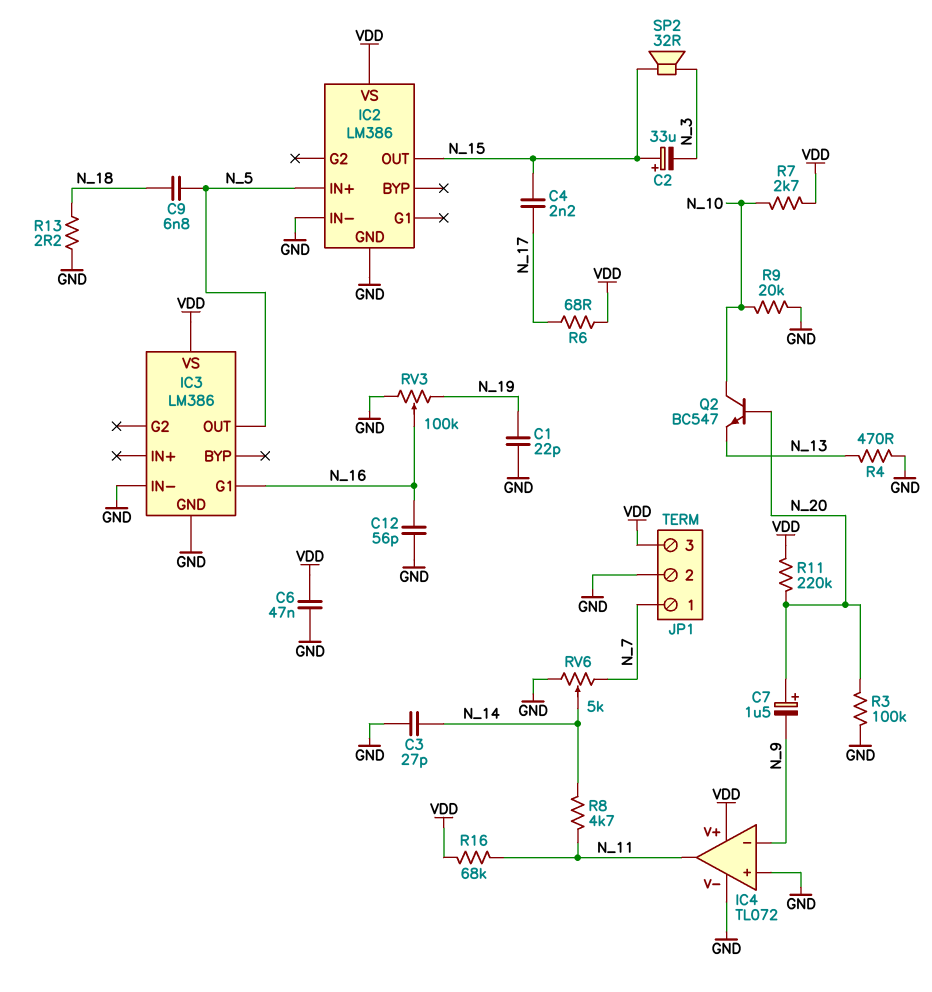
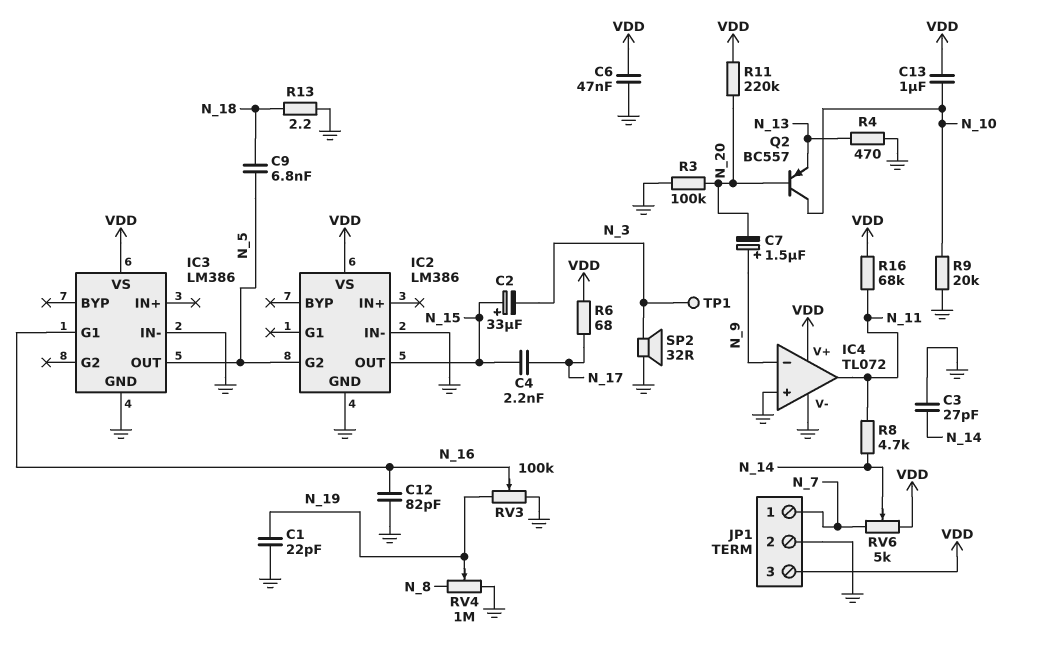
C7: 1.5uF (plus N_20, minus N_9) -> 1.5uF (plus N_9, minus N_20)
C12: 56pF (GND, N_16) -> 82pF (GND, N_16)
C13: none -> 1uF (N_10, VDD)
IC2 pin G2: none -> N_5
IC2 pin IN+: N_5 -> none
Q2: NPN BC547 (B N_20, C N_10, E N_13) -> PNP BC557 (B N_20, C N_10, E N_13)
R7: 2.7k (N_10, VDD) -> none
RV4: none -> 1M (GND, N_8, wiper N_19)
RV6: 5k (GND, N_7, wiper N_14) -> 5k (N_7, VDD, wiper N_14)
SP2: speaker 32R (N_3, N_15) -> speaker 32R (GND, N_3)
TP1: none -> test point (N_3)

